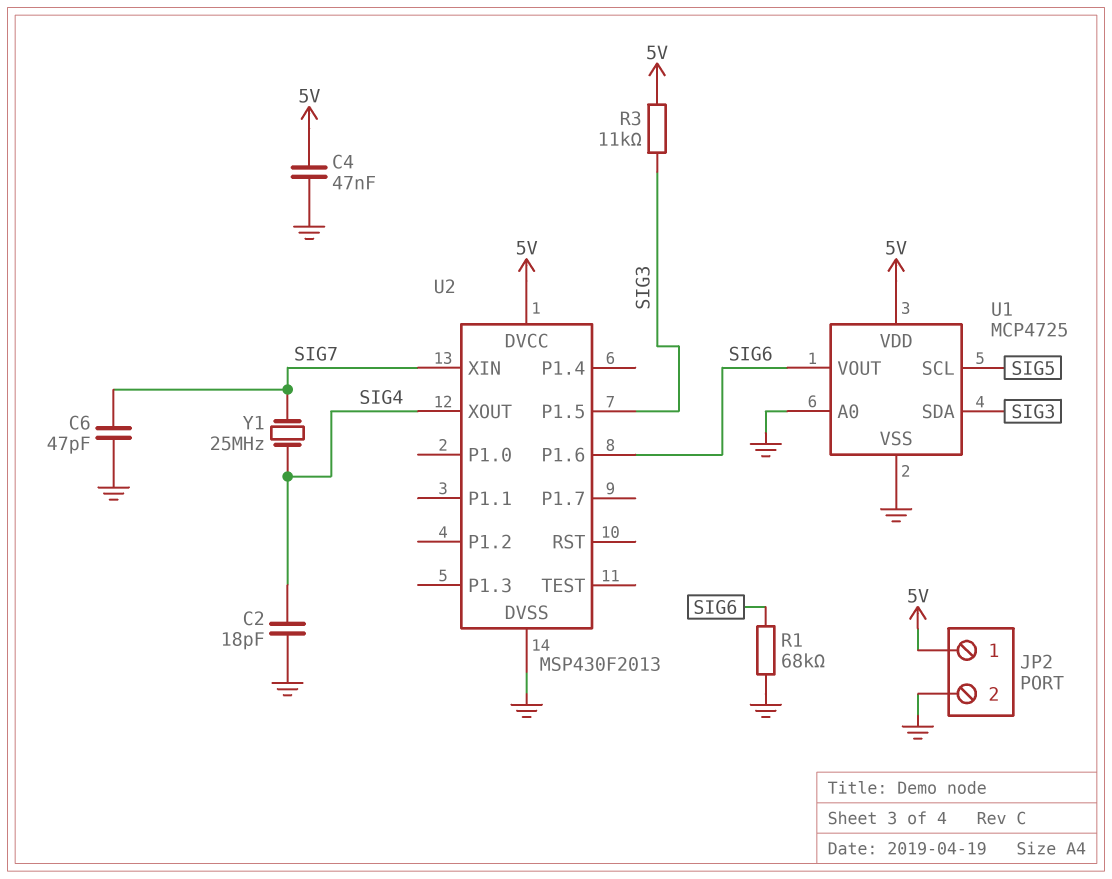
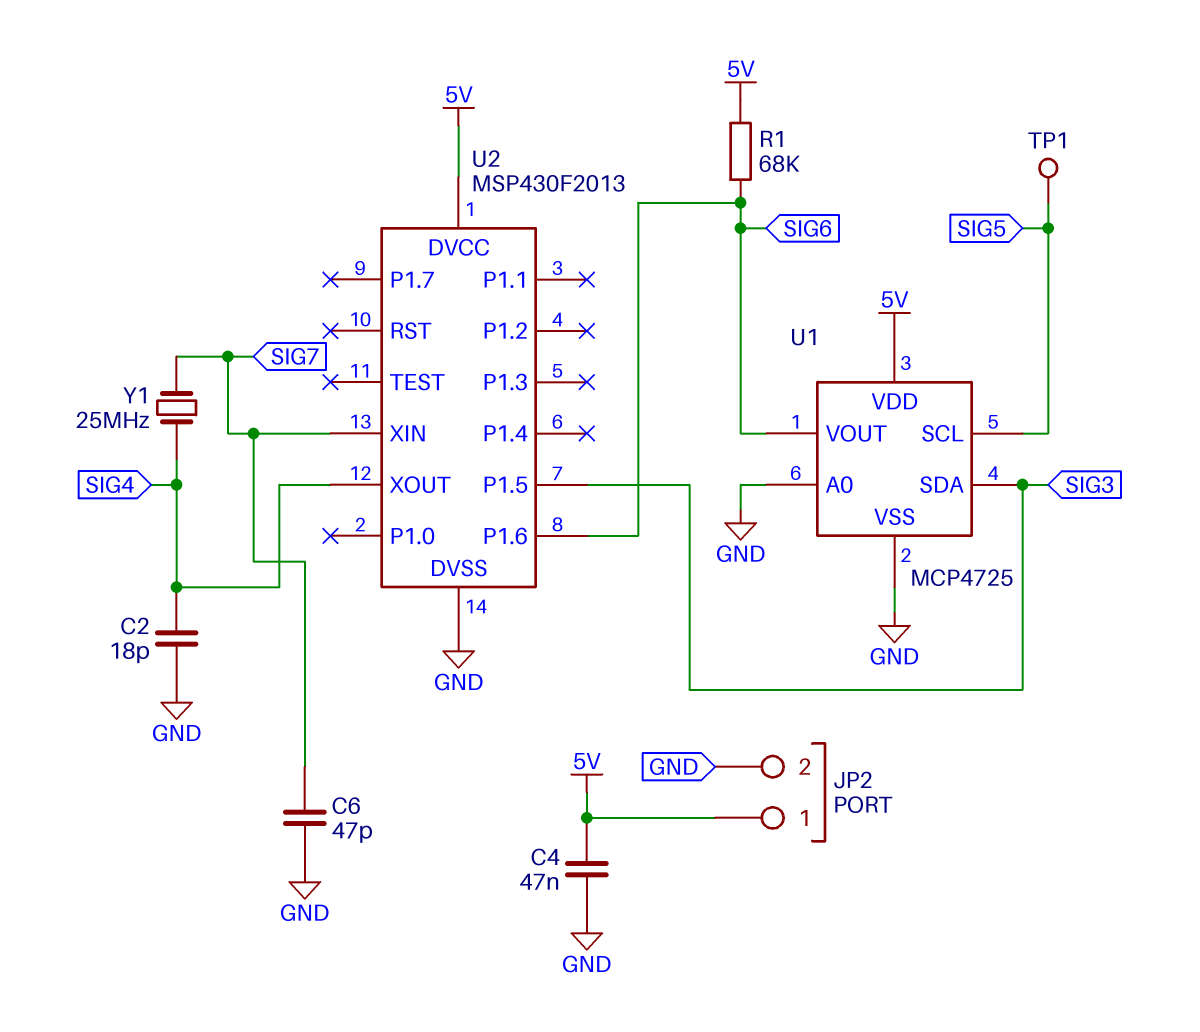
R1: 68k (GND, SIG6) -> 68k (5V, SIG6)
R3: 11k (5V, SIG3) -> none
TP1: none -> test point (SIG5)

